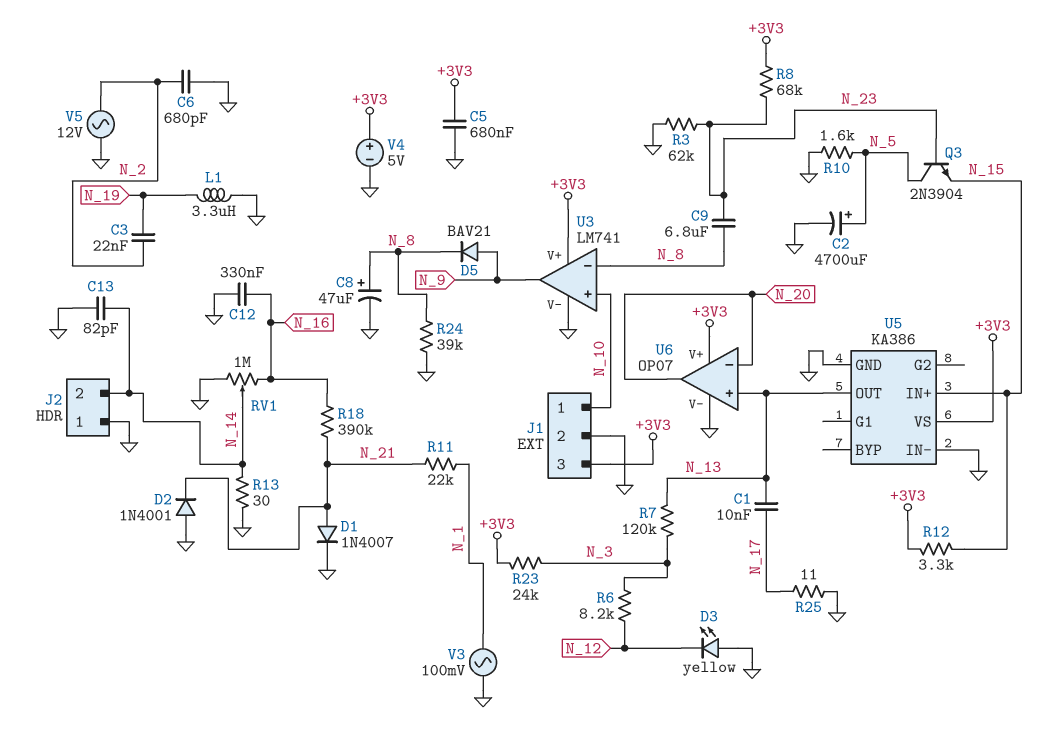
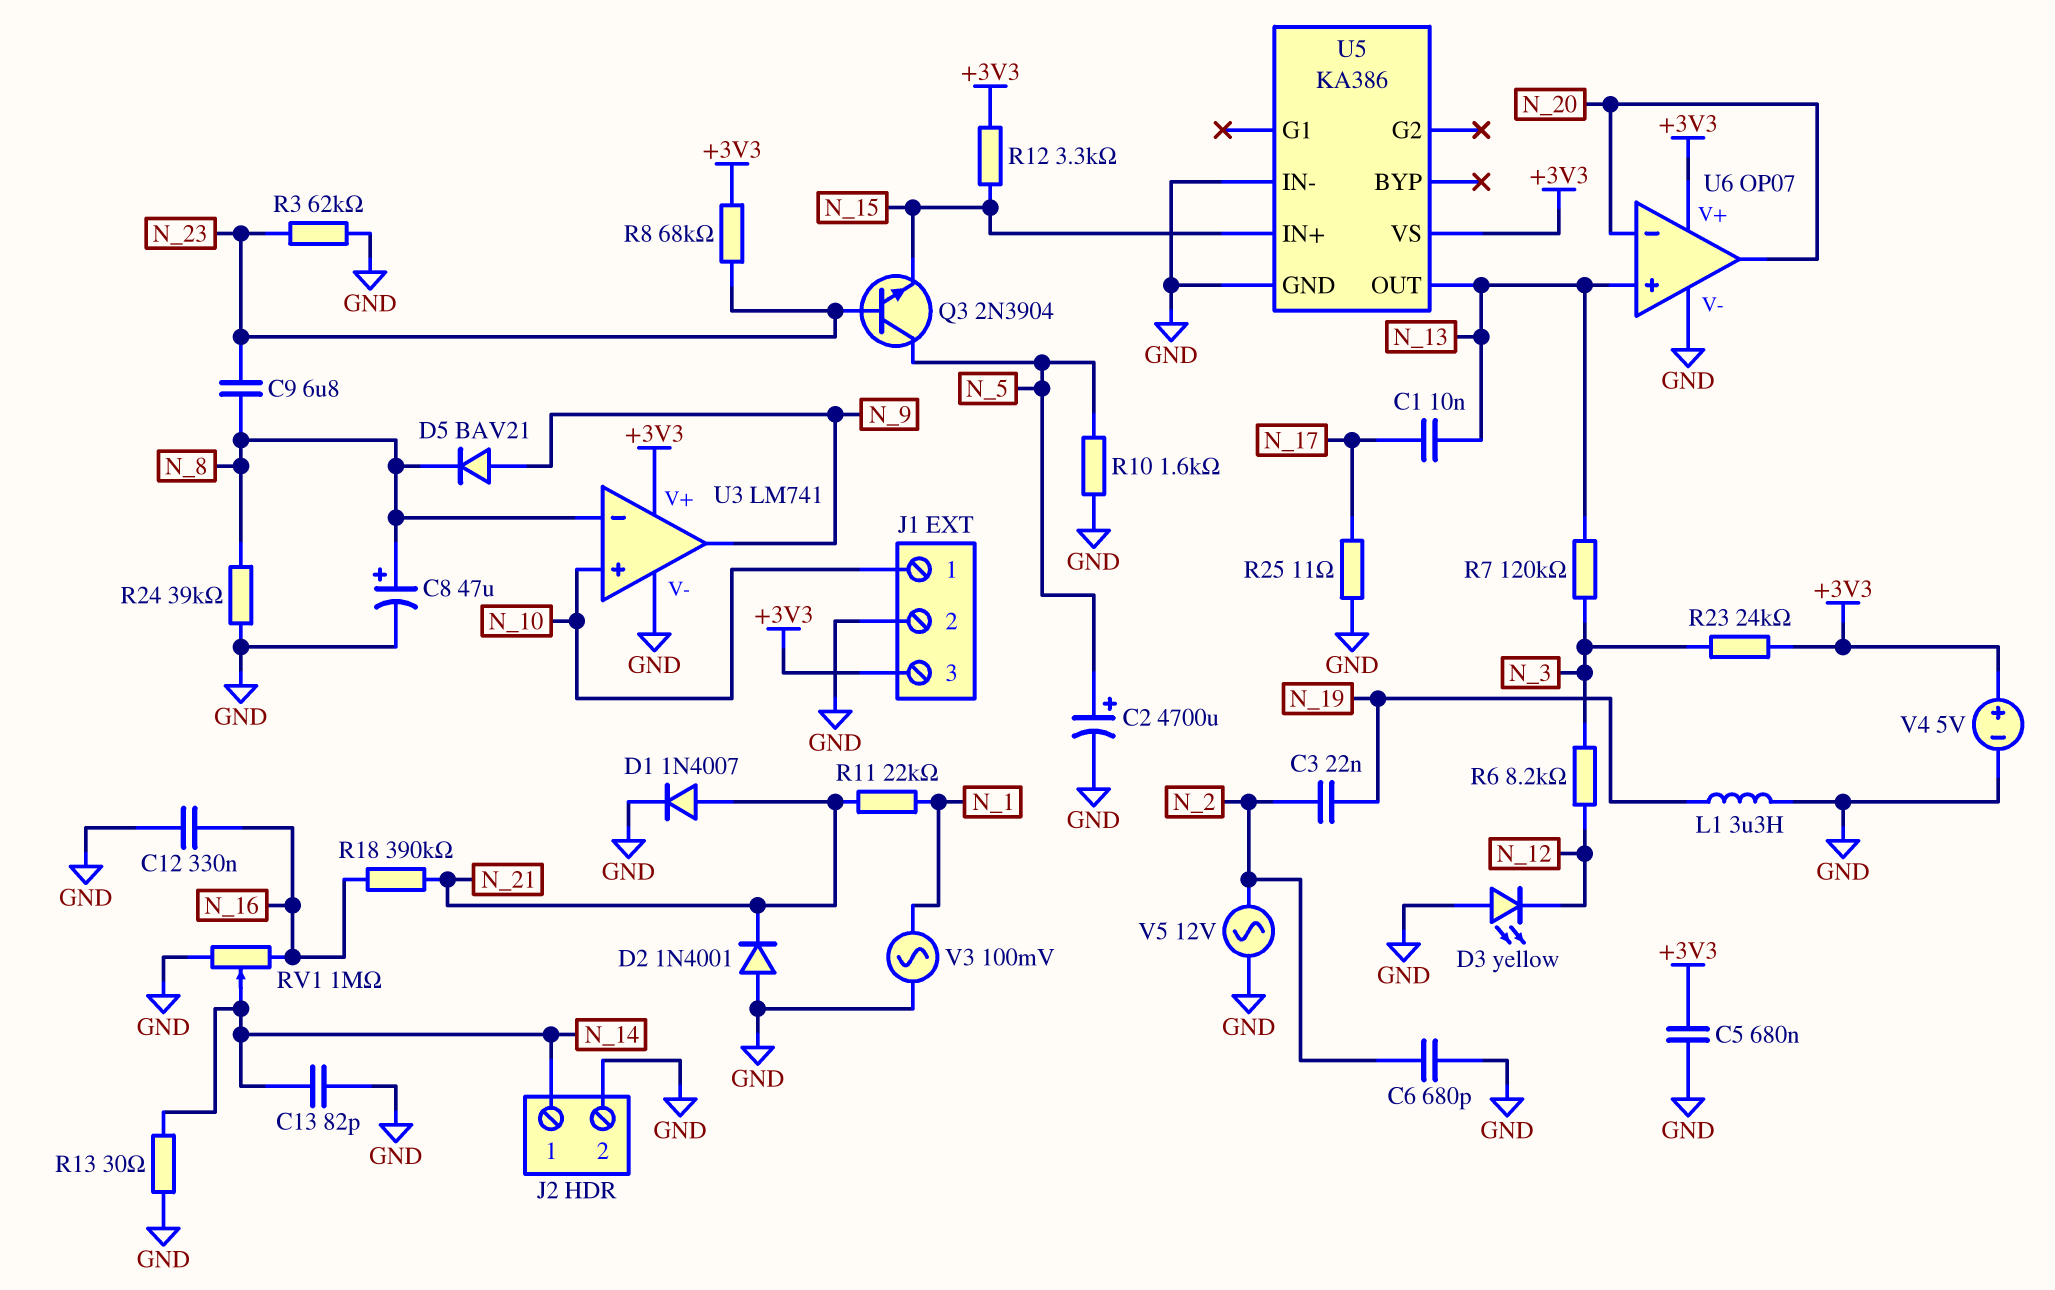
J2 pin 1: GND -> N_14
J2 pin 2: N_14 -> GND

